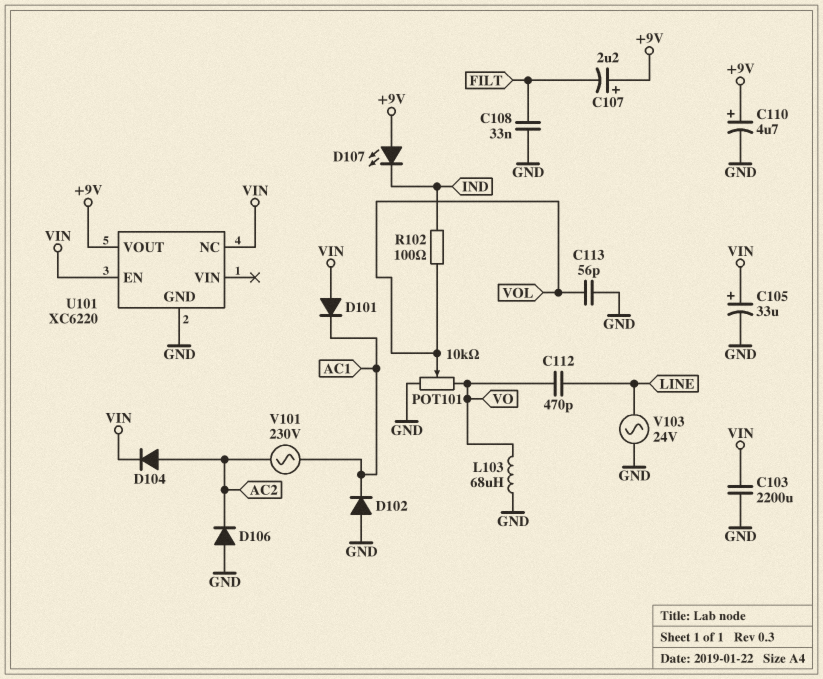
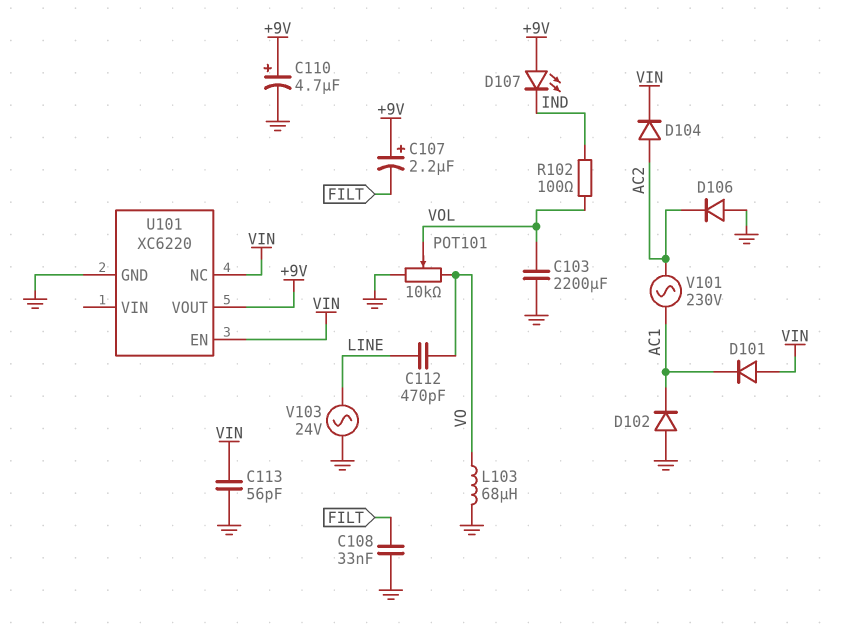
C103: 2200uF (GND, VIN) -> 2200uF (GND, VOL)
C105: 33uF (plus VIN, minus GND) -> none
C113: 56pF (GND, VOL) -> 56pF (GND, VIN)

